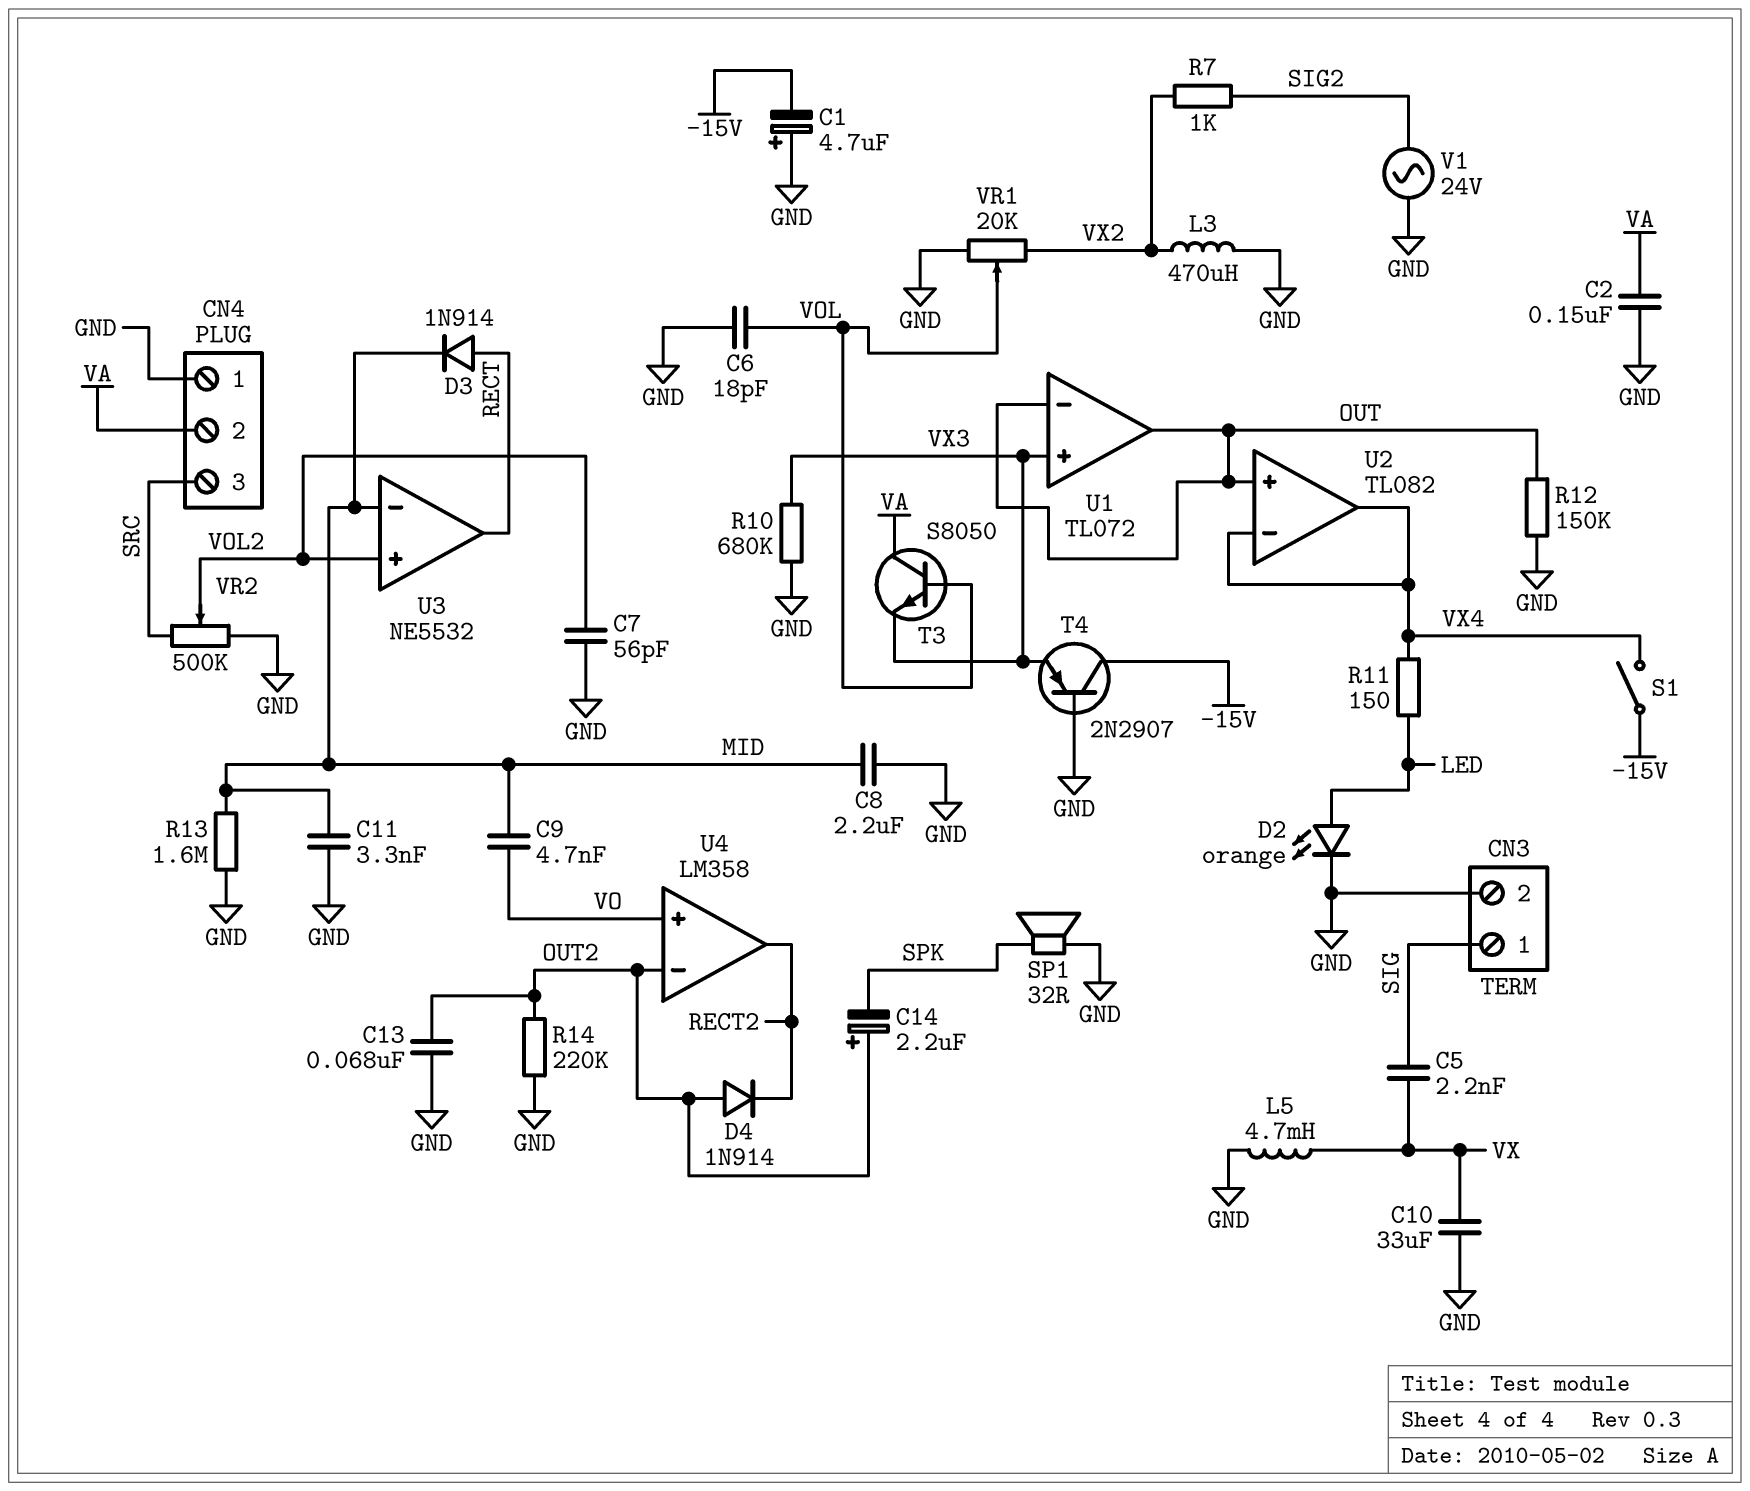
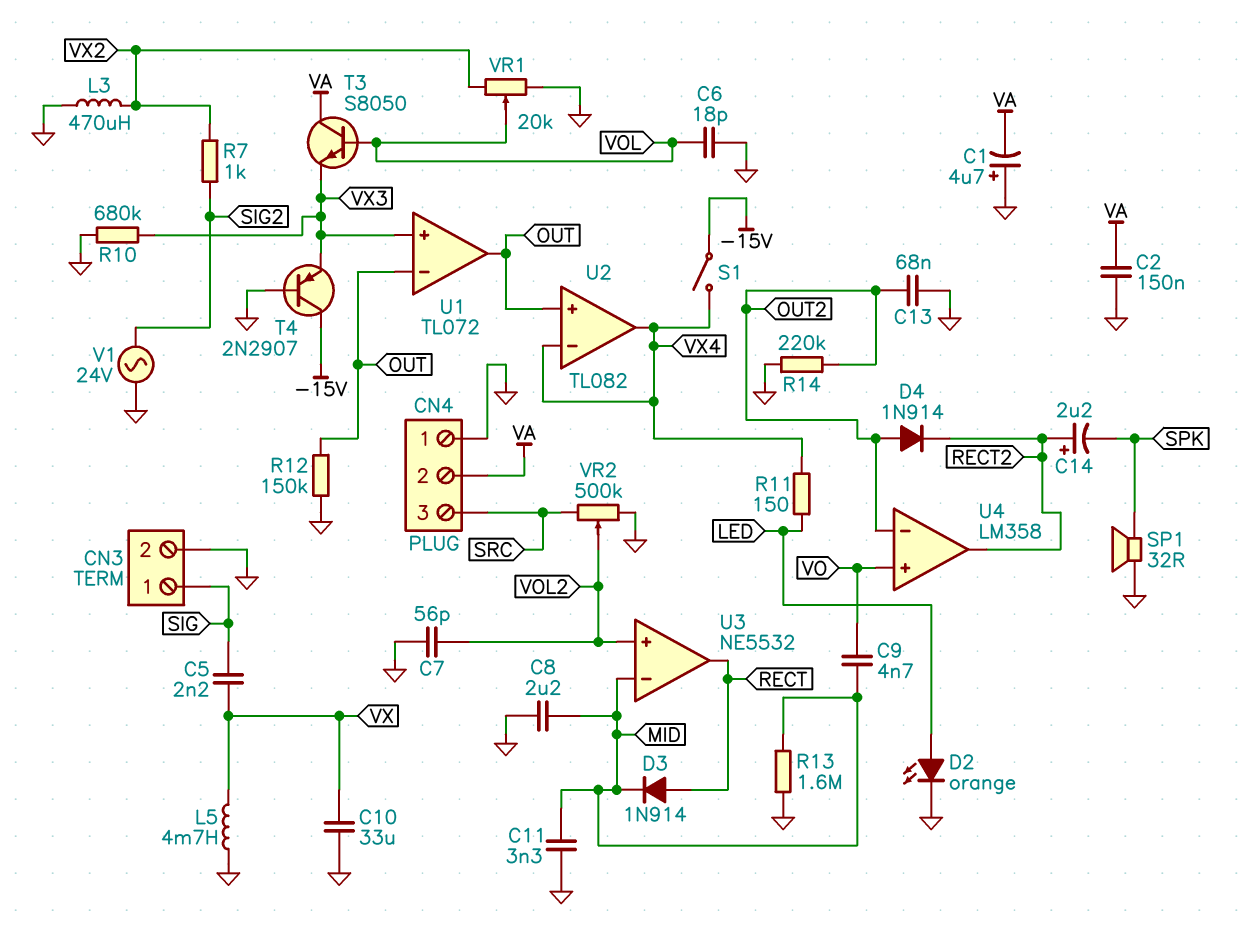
C1: 4.7uF (plus GND, minus -15V) -> 4.7uF (plus GND, minus VA)
C14: 2.2uF (plus OUT2, minus SPK) -> 2.2uF (plus RECT2, minus SPK)

